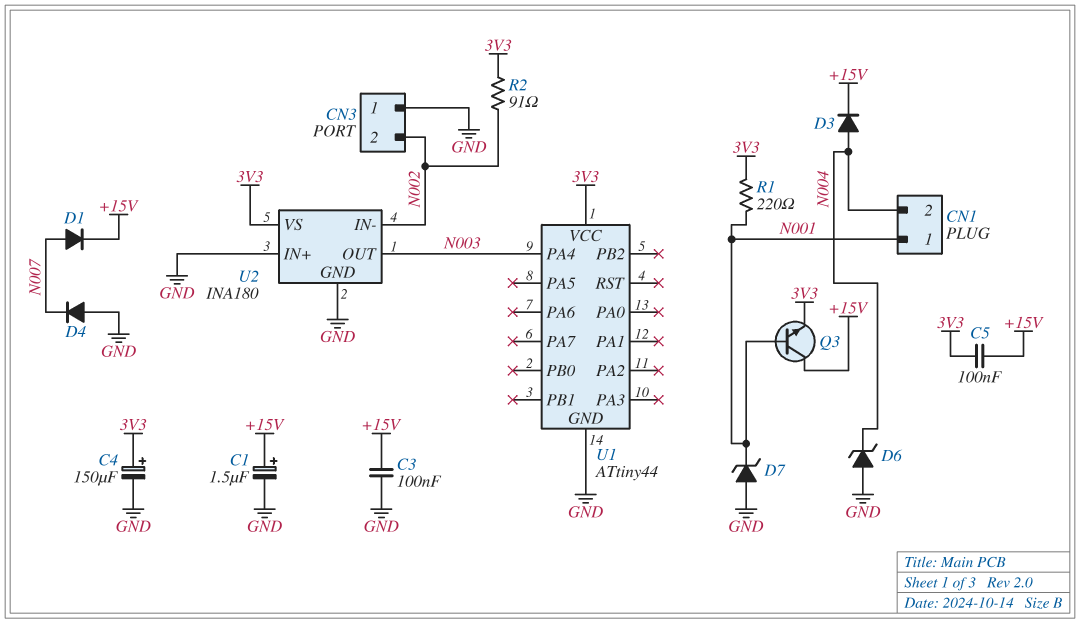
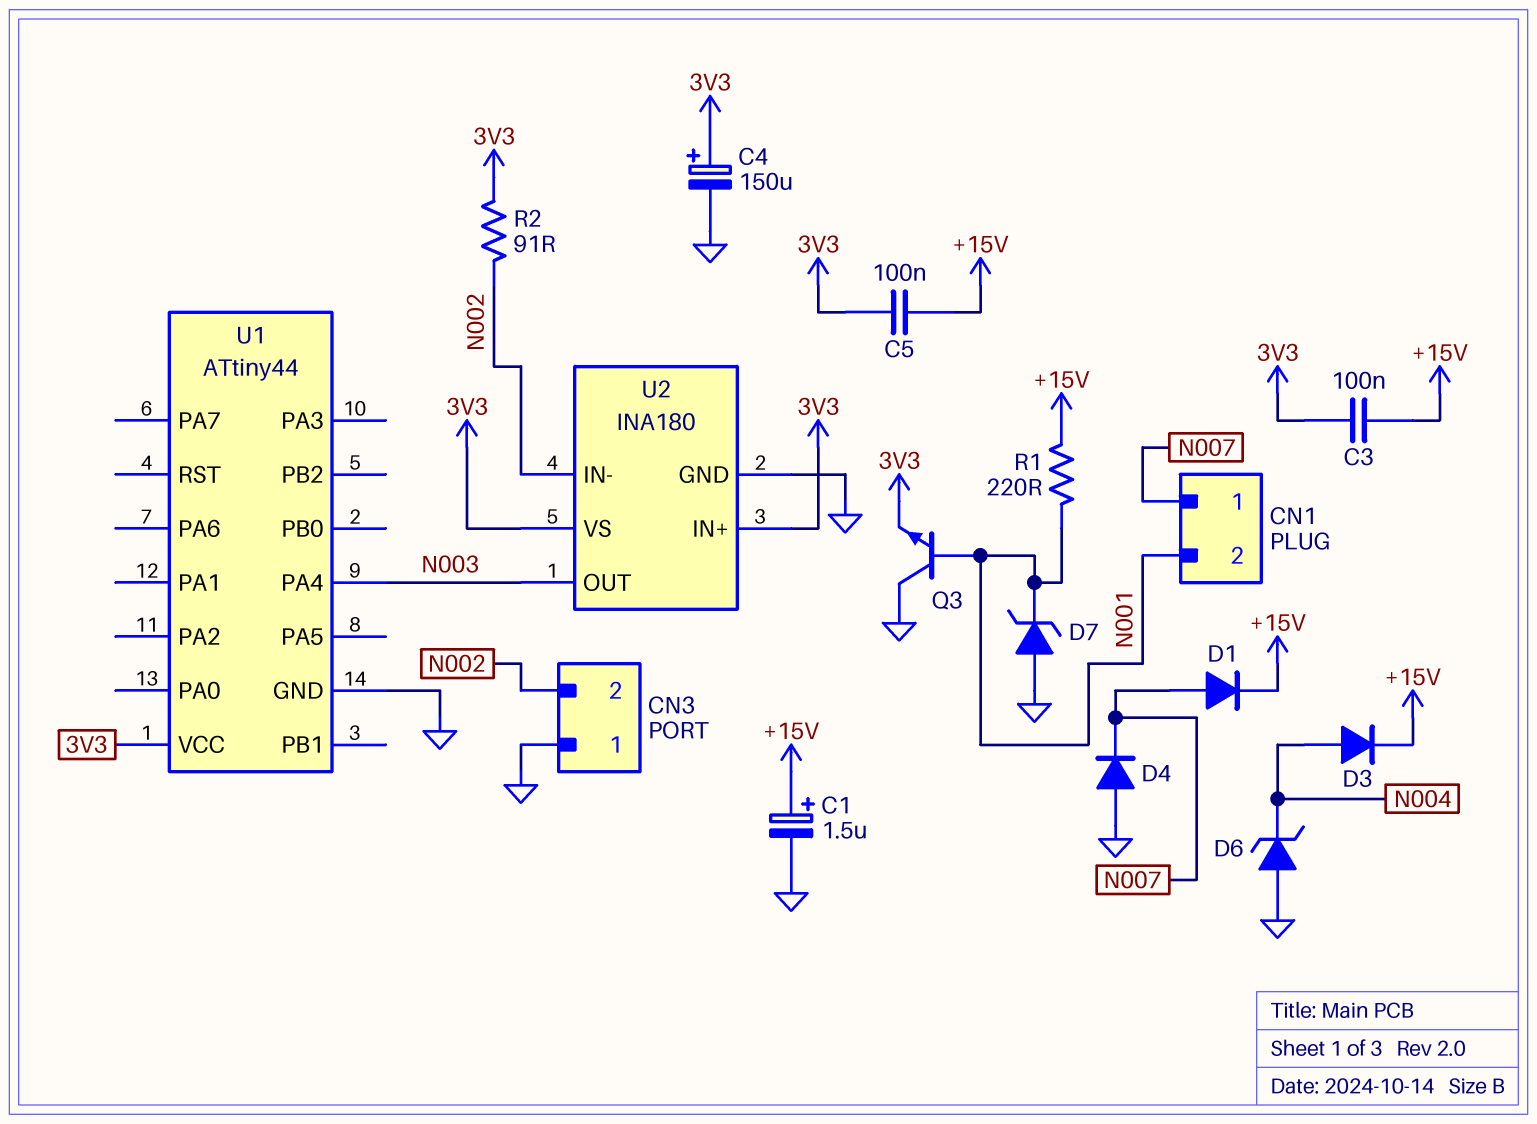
C3: 100nF (+15V, GND) -> 100nF (+15V, 3V3)
CN1 pin 1: N001 -> N007
CN1 pin 2: N004 -> N001
Q3: NPN (B N001, C +15V, E 3V3) -> NPN (B N001, C GND, E 3V3)
R1: 220 (3V3, N001) -> 220 (+15V, N001)
U2 pin IN+: GND -> 3V3

